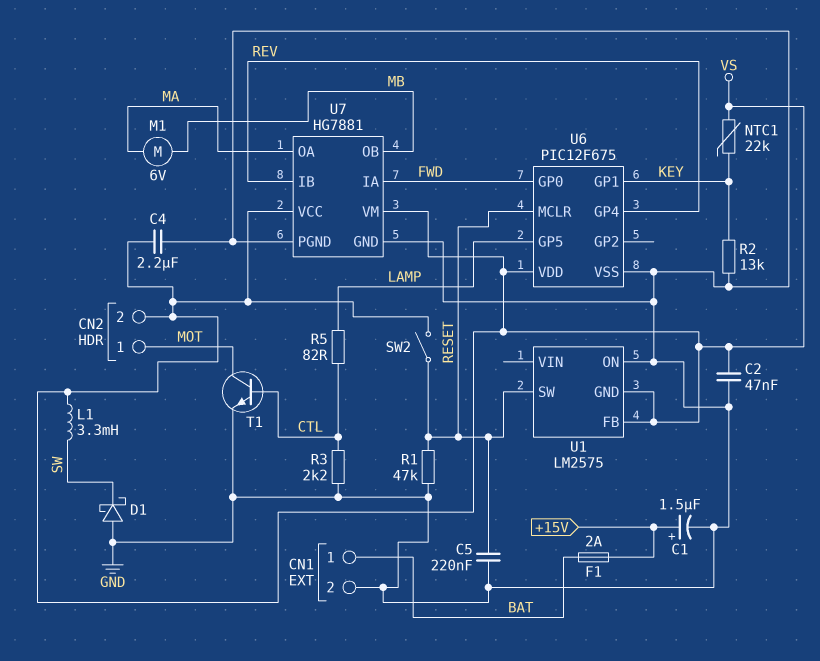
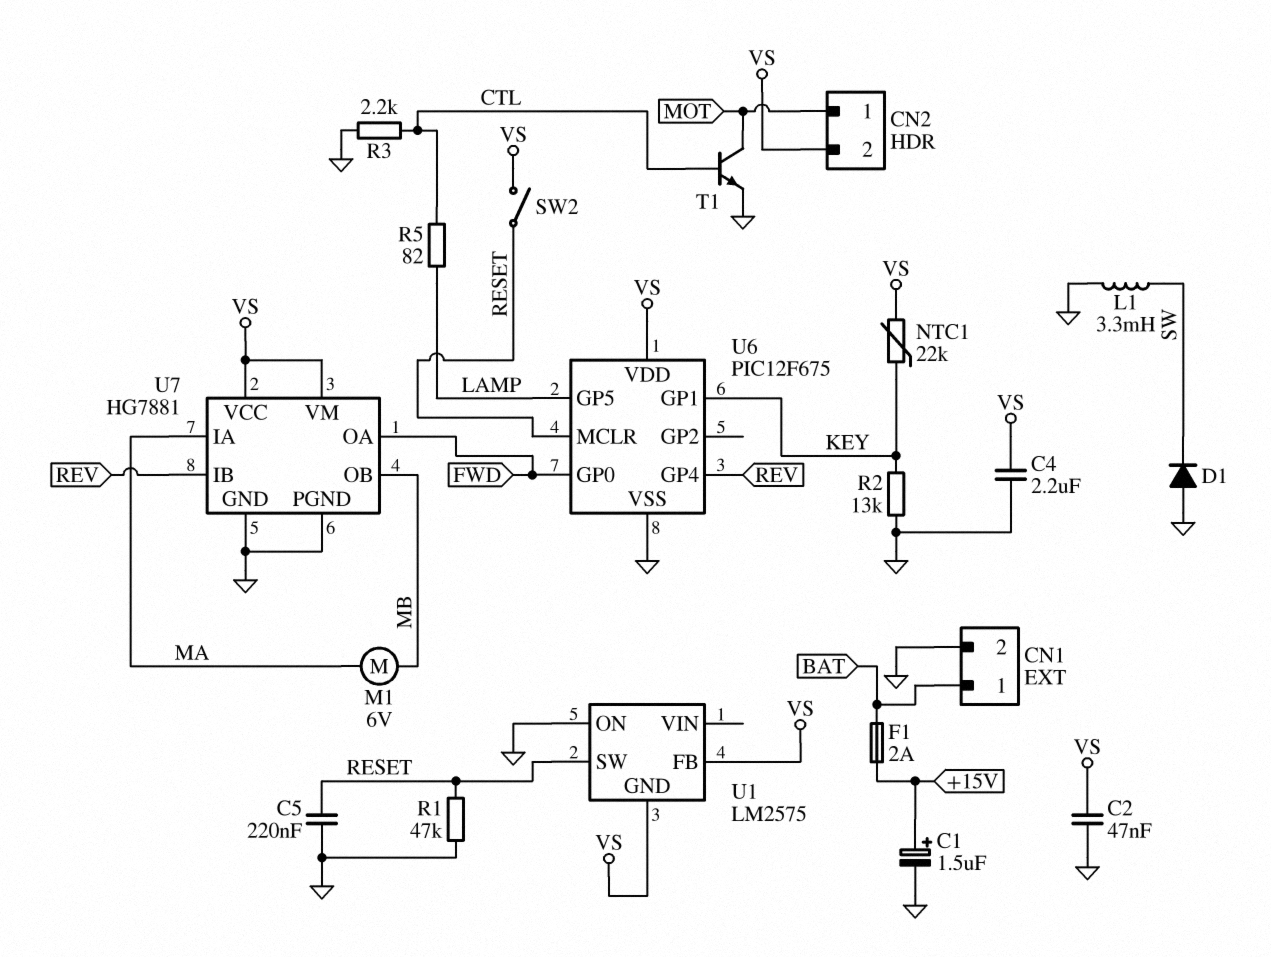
D1: schottky (A GND, K SW) -> diode (A GND, K SW)
L1: 3.3mH (SW, VS) -> 3.3mH (GND, SW)
U7 pin IA: FWD -> MA
U7 pin OA: MA -> FWD

